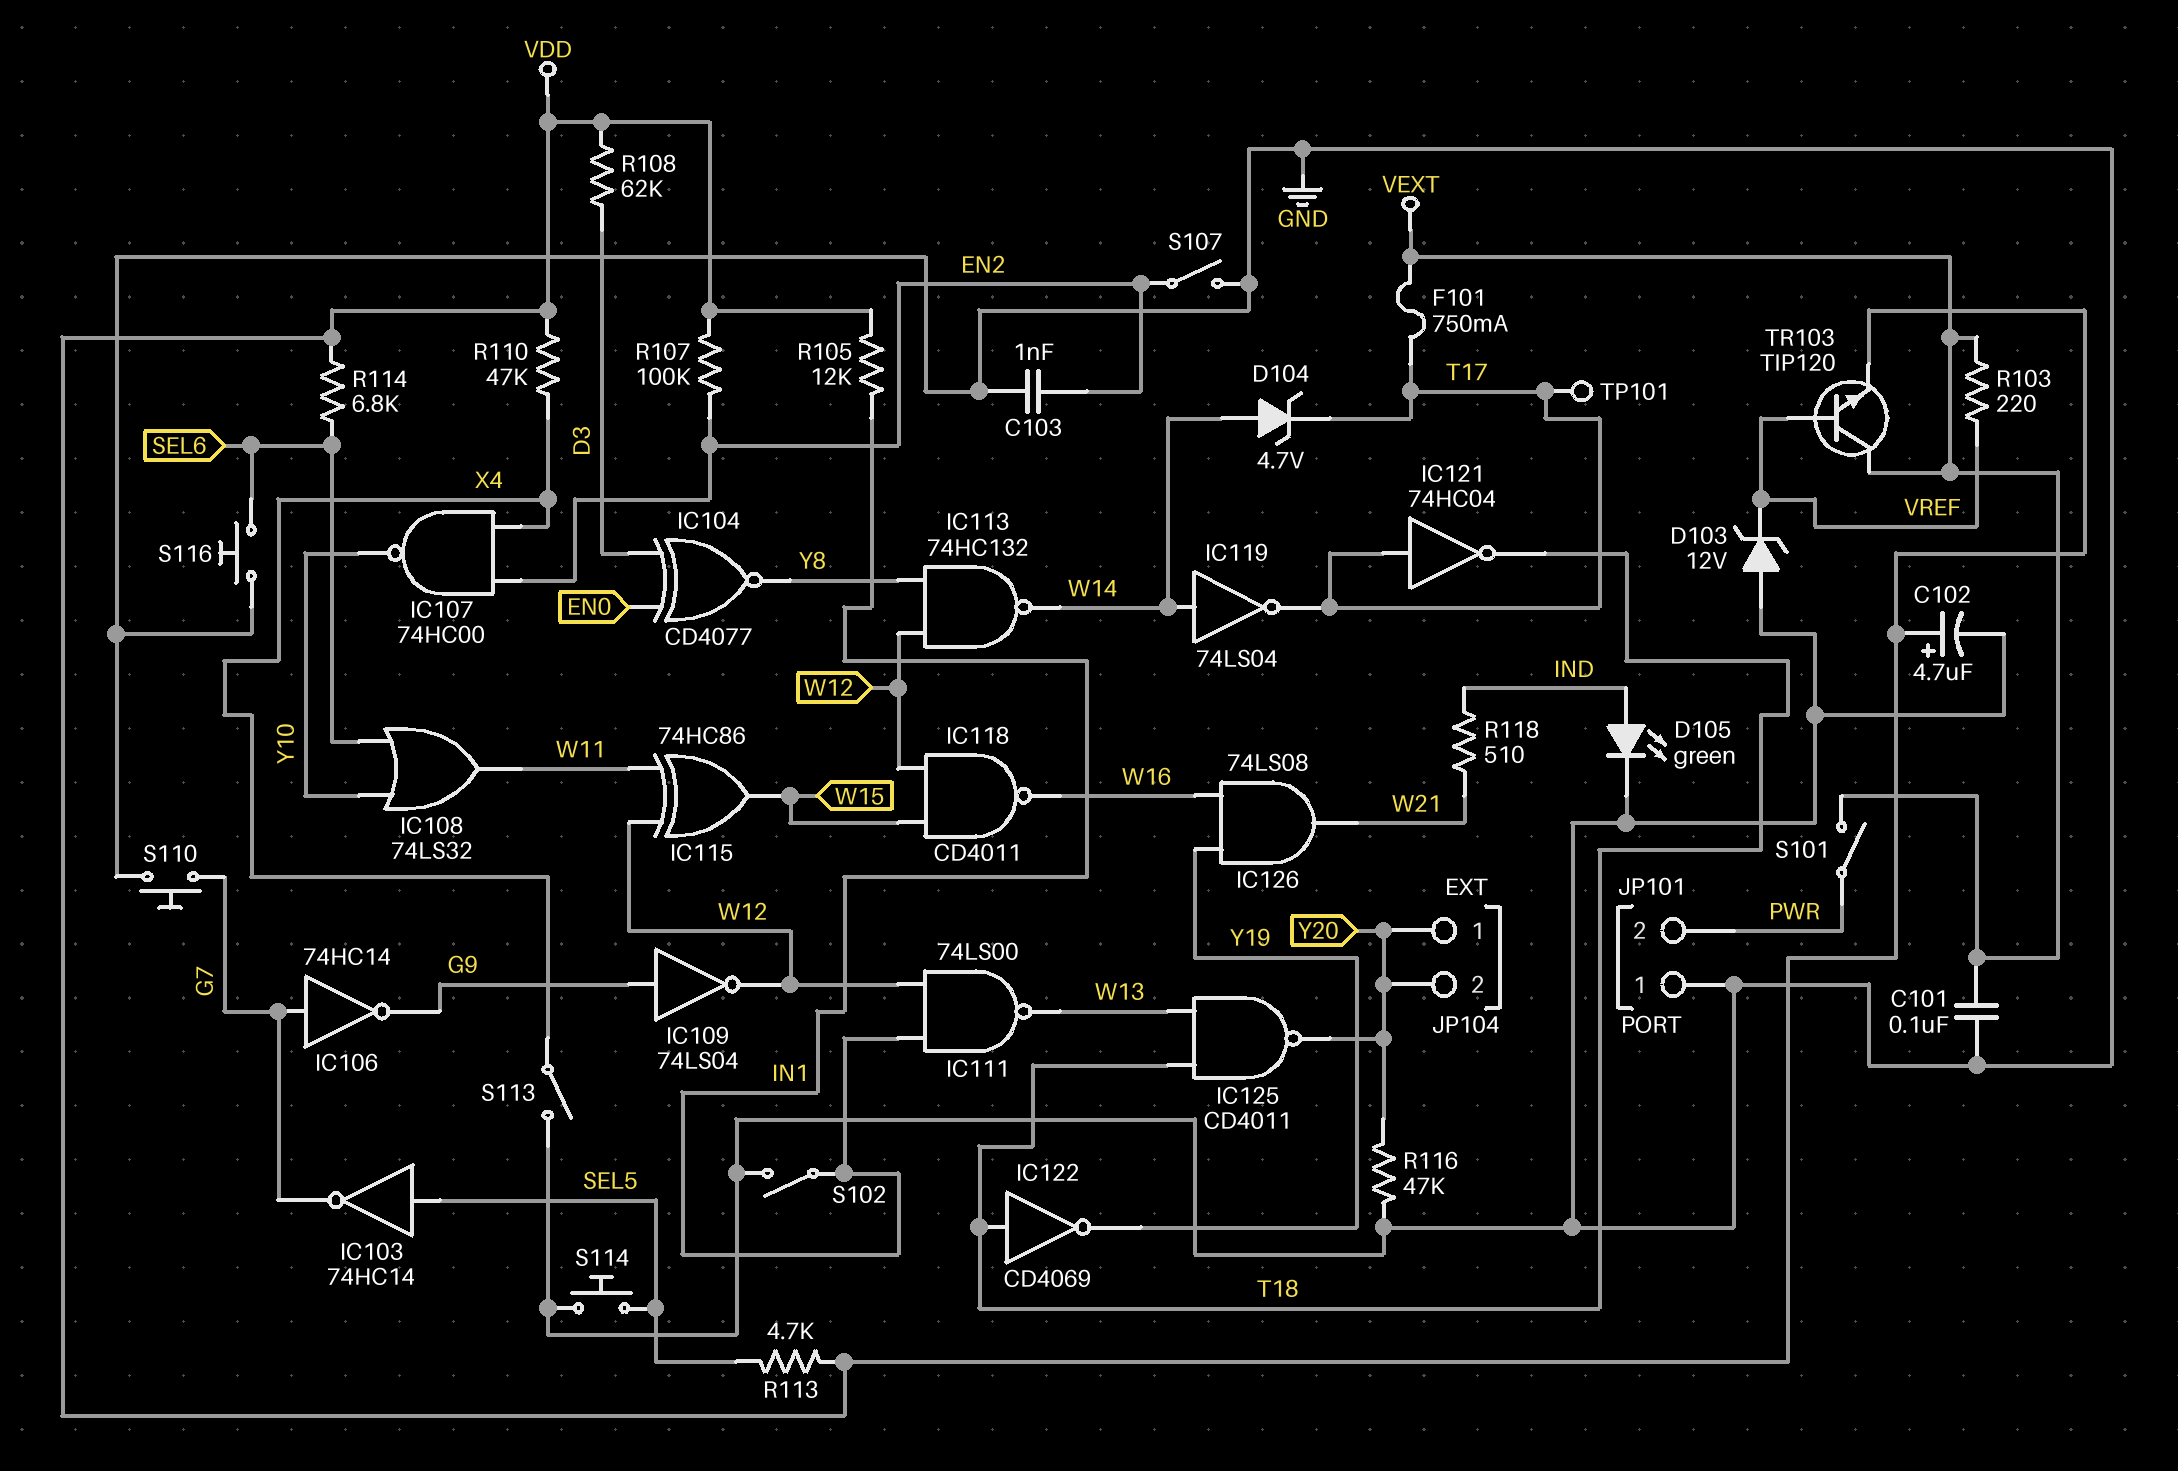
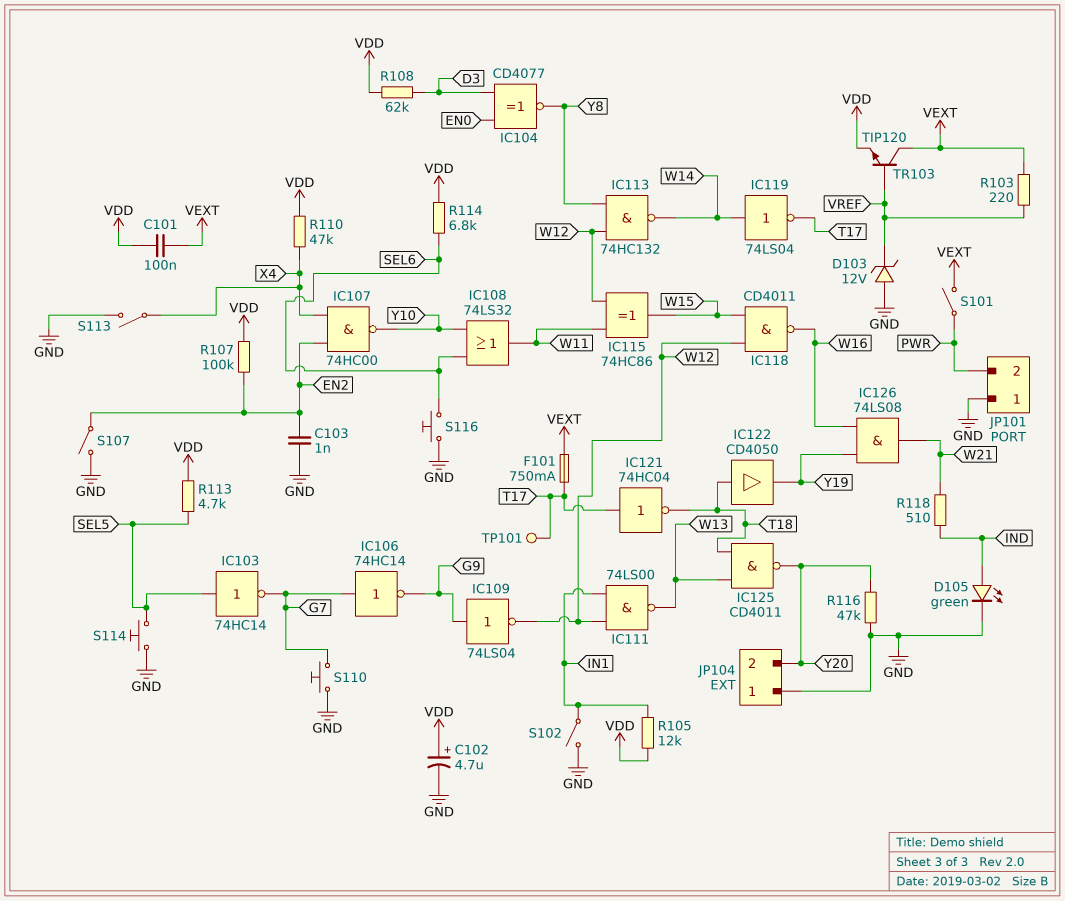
C101: 100nF (GND, VEXT) -> 100nF (VDD, VEXT)
D104: zener 4.7V (A W14, K T17) -> none
IC122: NOT CD4069 (in T18, out Y19) -> buffer CD4050 (in T18, out Y19)
JP104 pin 1: Y20 -> GND

